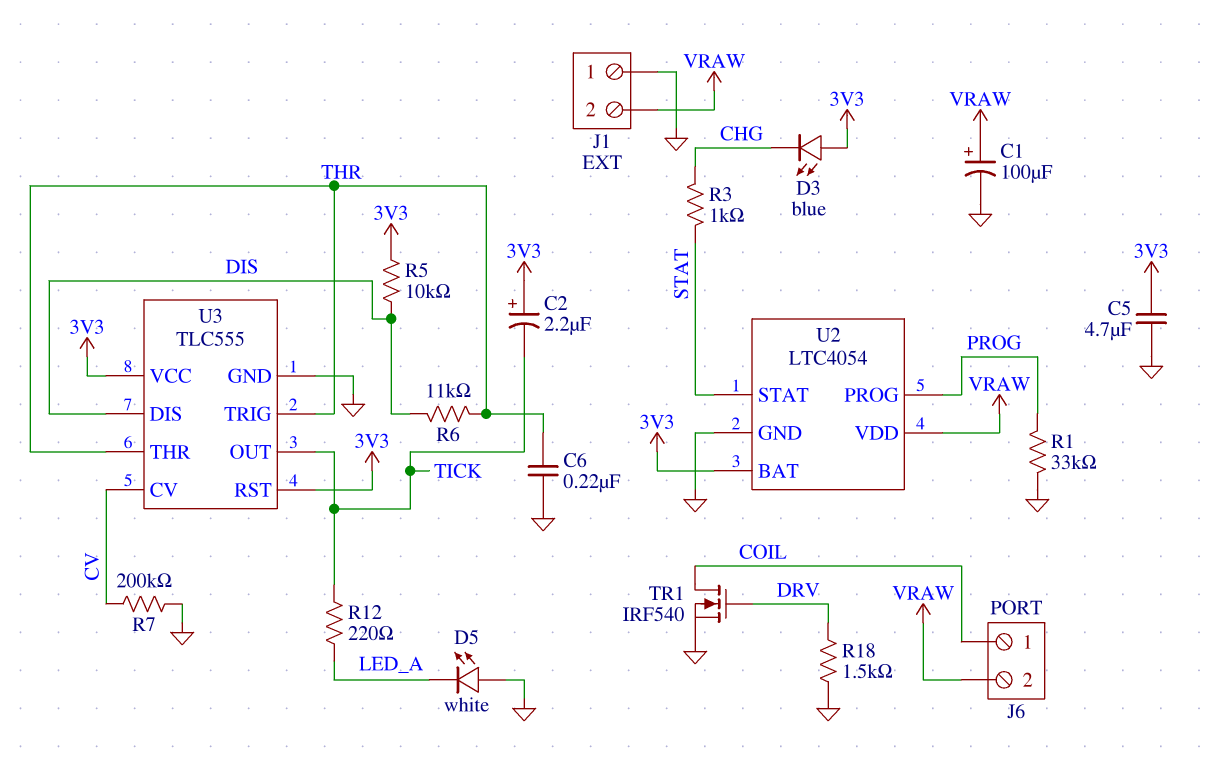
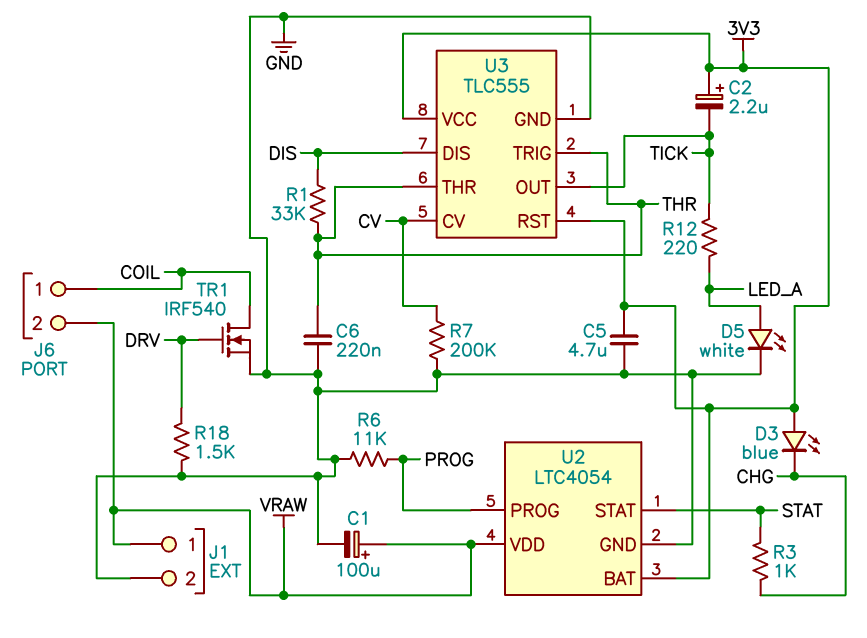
D5: LED white (A GND, K LED_A) -> LED white (A LED_A, K GND)
J1 pin 1: GND -> VRAW
J1 pin 2: VRAW -> GND
R1: 33k (GND, PROG) -> 33k (DIS, THR)
R5: 10k (3V3, DIS) -> none
R6: 11k (DIS, THR) -> 11k (GND, PROG)

